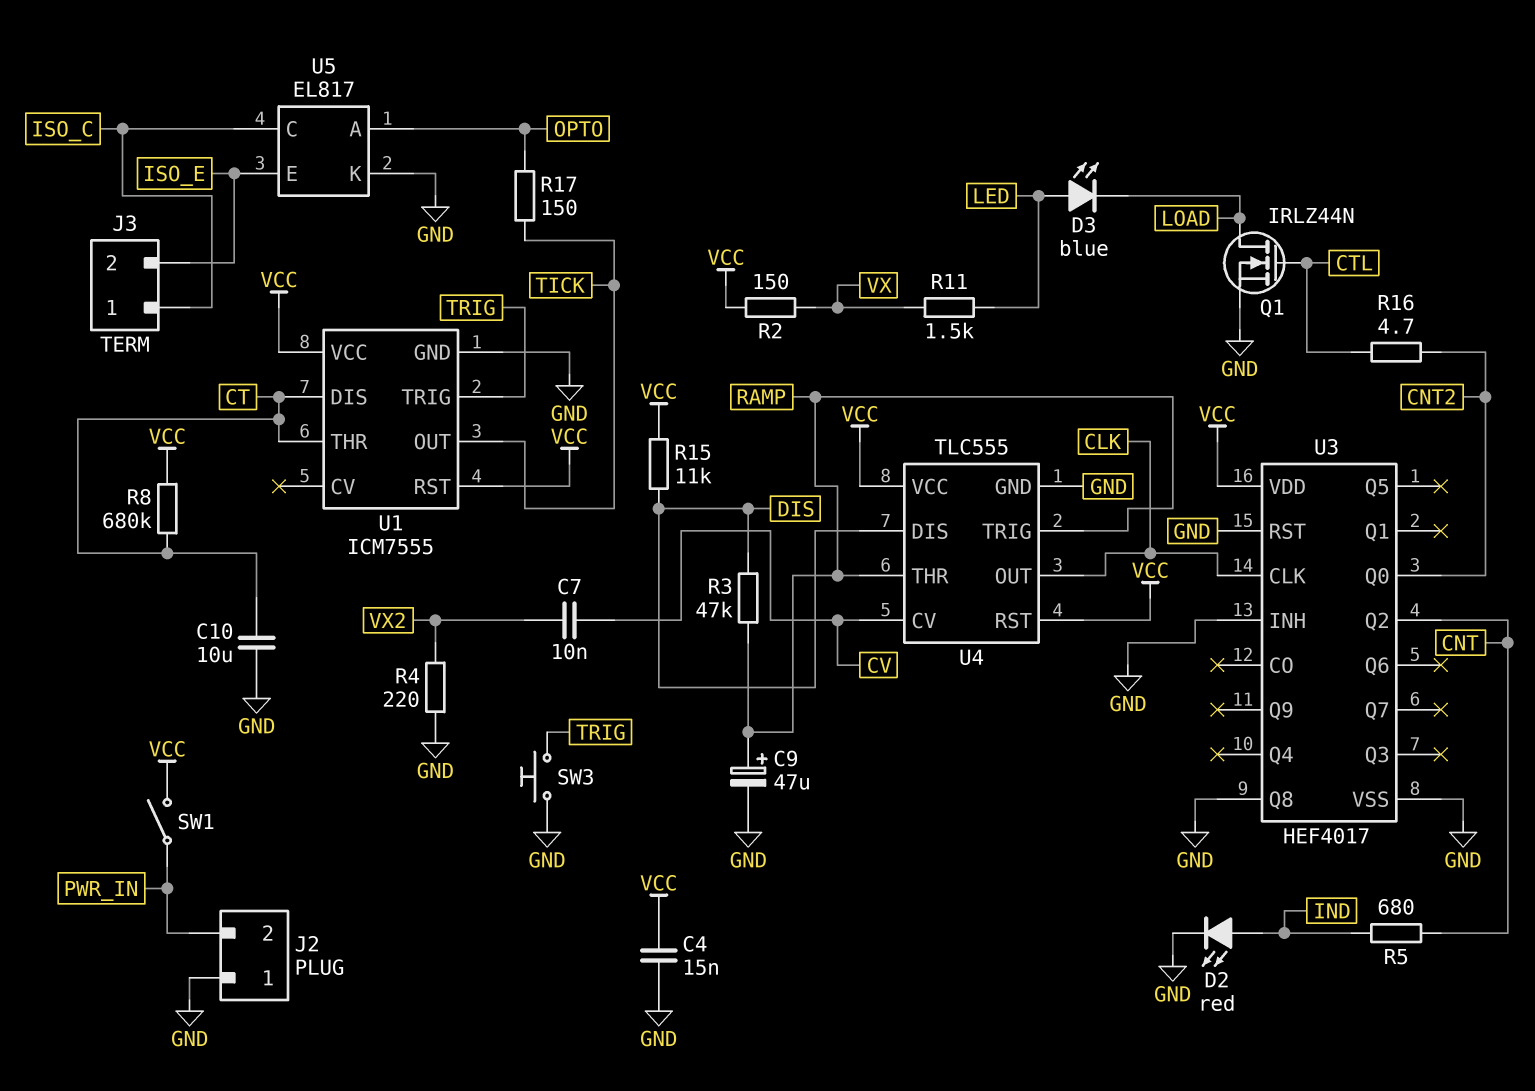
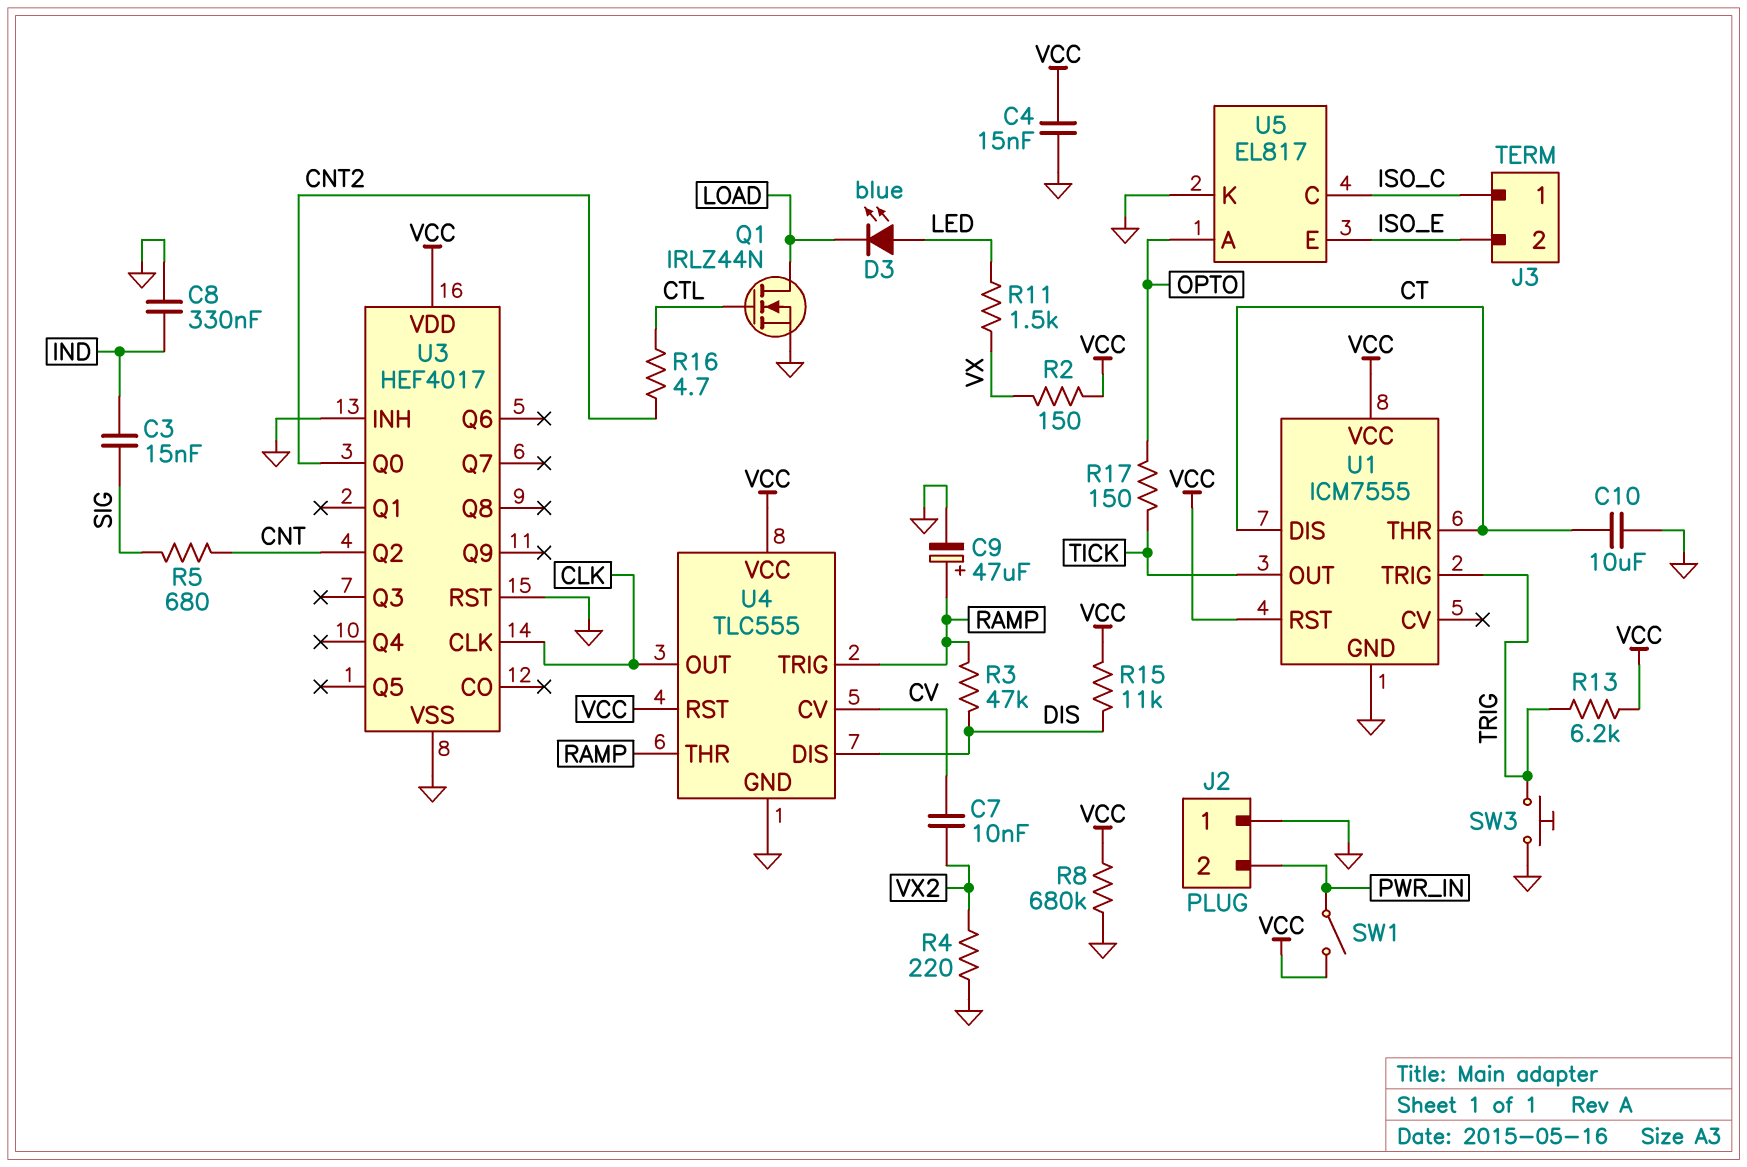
C3: none -> 15nF (IND, SIG)
C8: none -> 330nF (GND, IND)
D2: LED red (A IND, K GND) -> none
R5: 680 (CNT, IND) -> 680 (CNT, SIG)
R8: 680k (CT, VCC) -> 680k (GND, VCC)
R13: none -> 6.2k (TRIG, VCC)
U3 pin Q8: GND -> none

